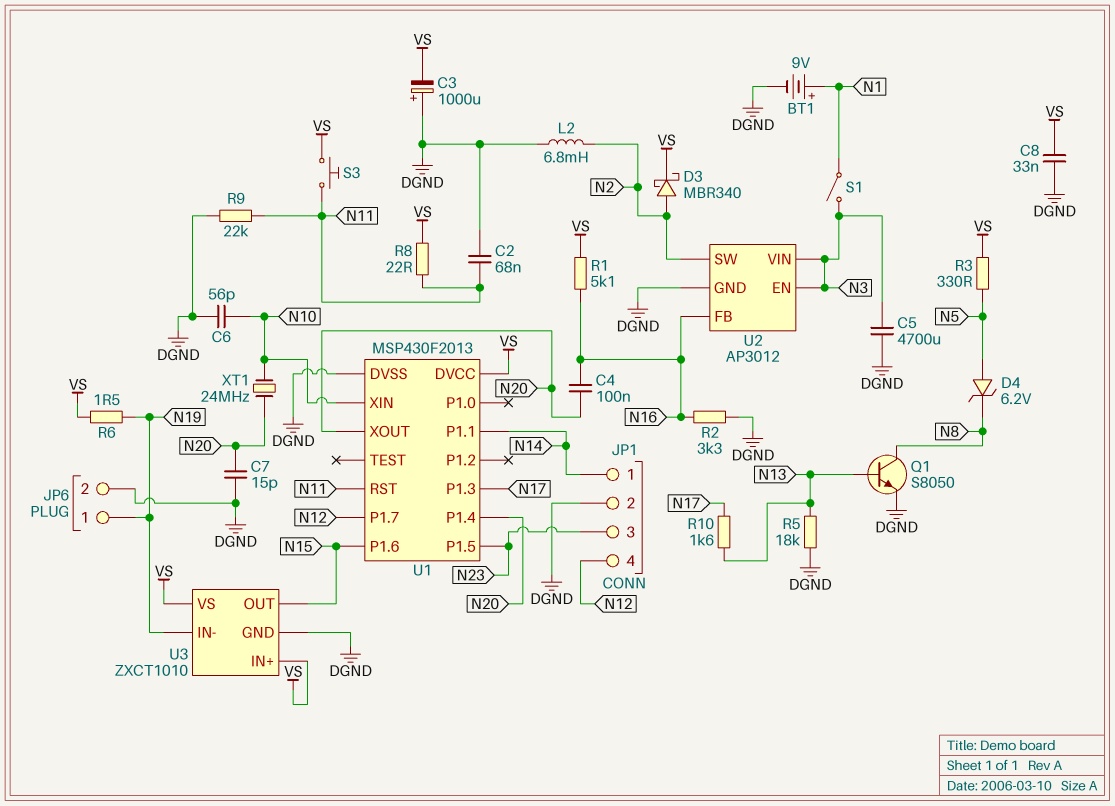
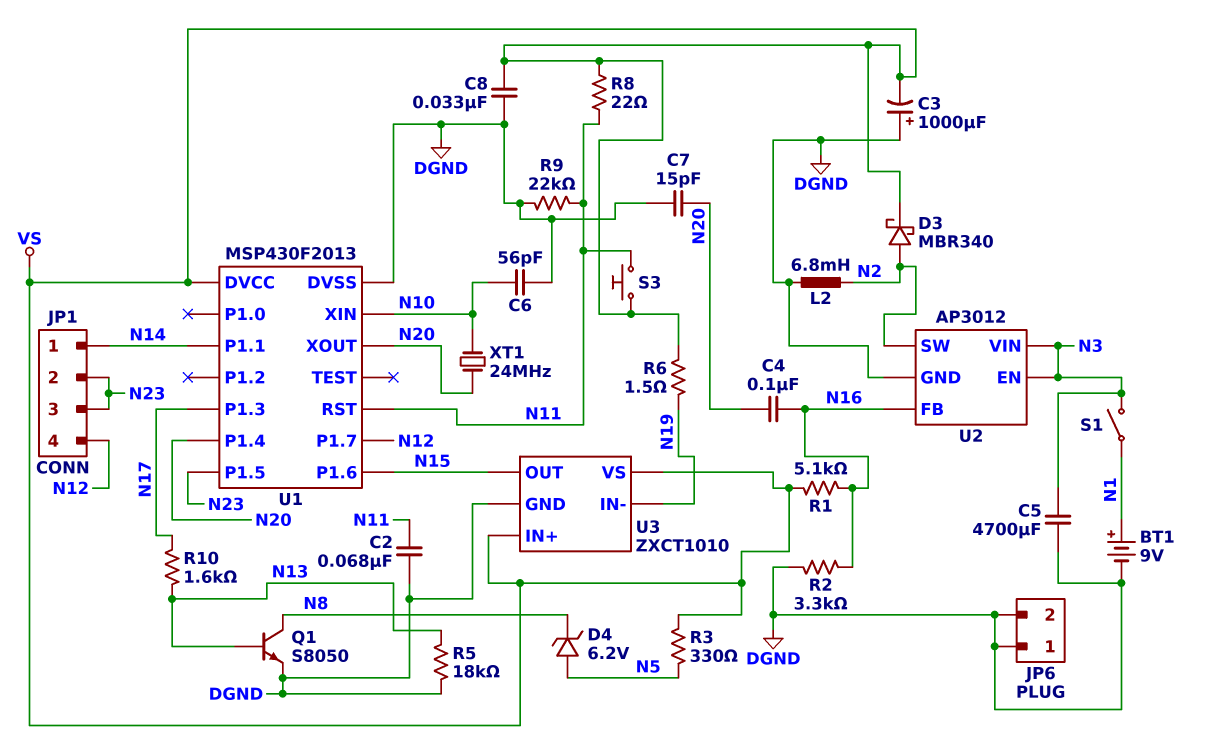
JP1 pin 2: DGND -> N23
JP6 pin 1: N19 -> DGND

